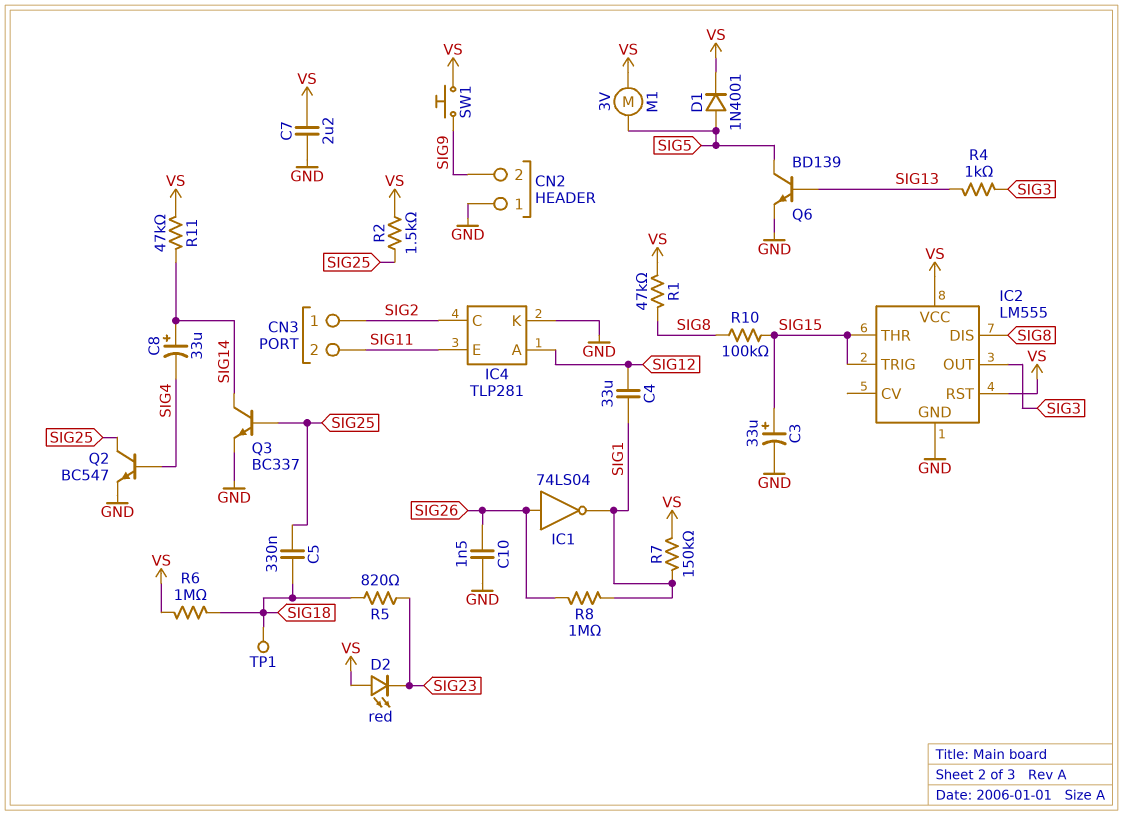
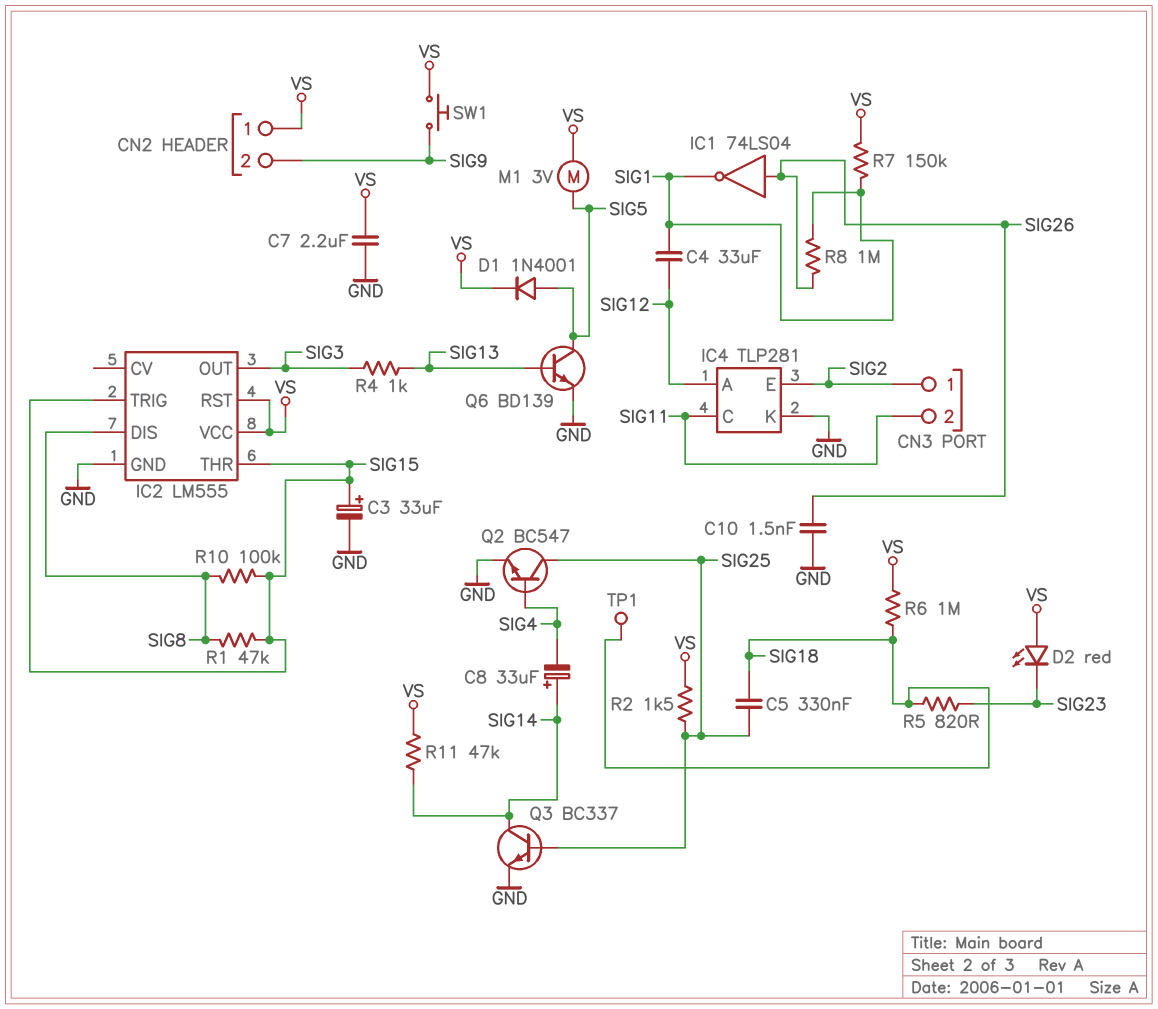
CN2 pin 1: GND -> VS
IC4 pin C: SIG2 -> SIG11
IC4 pin E: SIG11 -> SIG2
R1: 47k (SIG8, VS) -> 47k (SIG8, SIG15)

